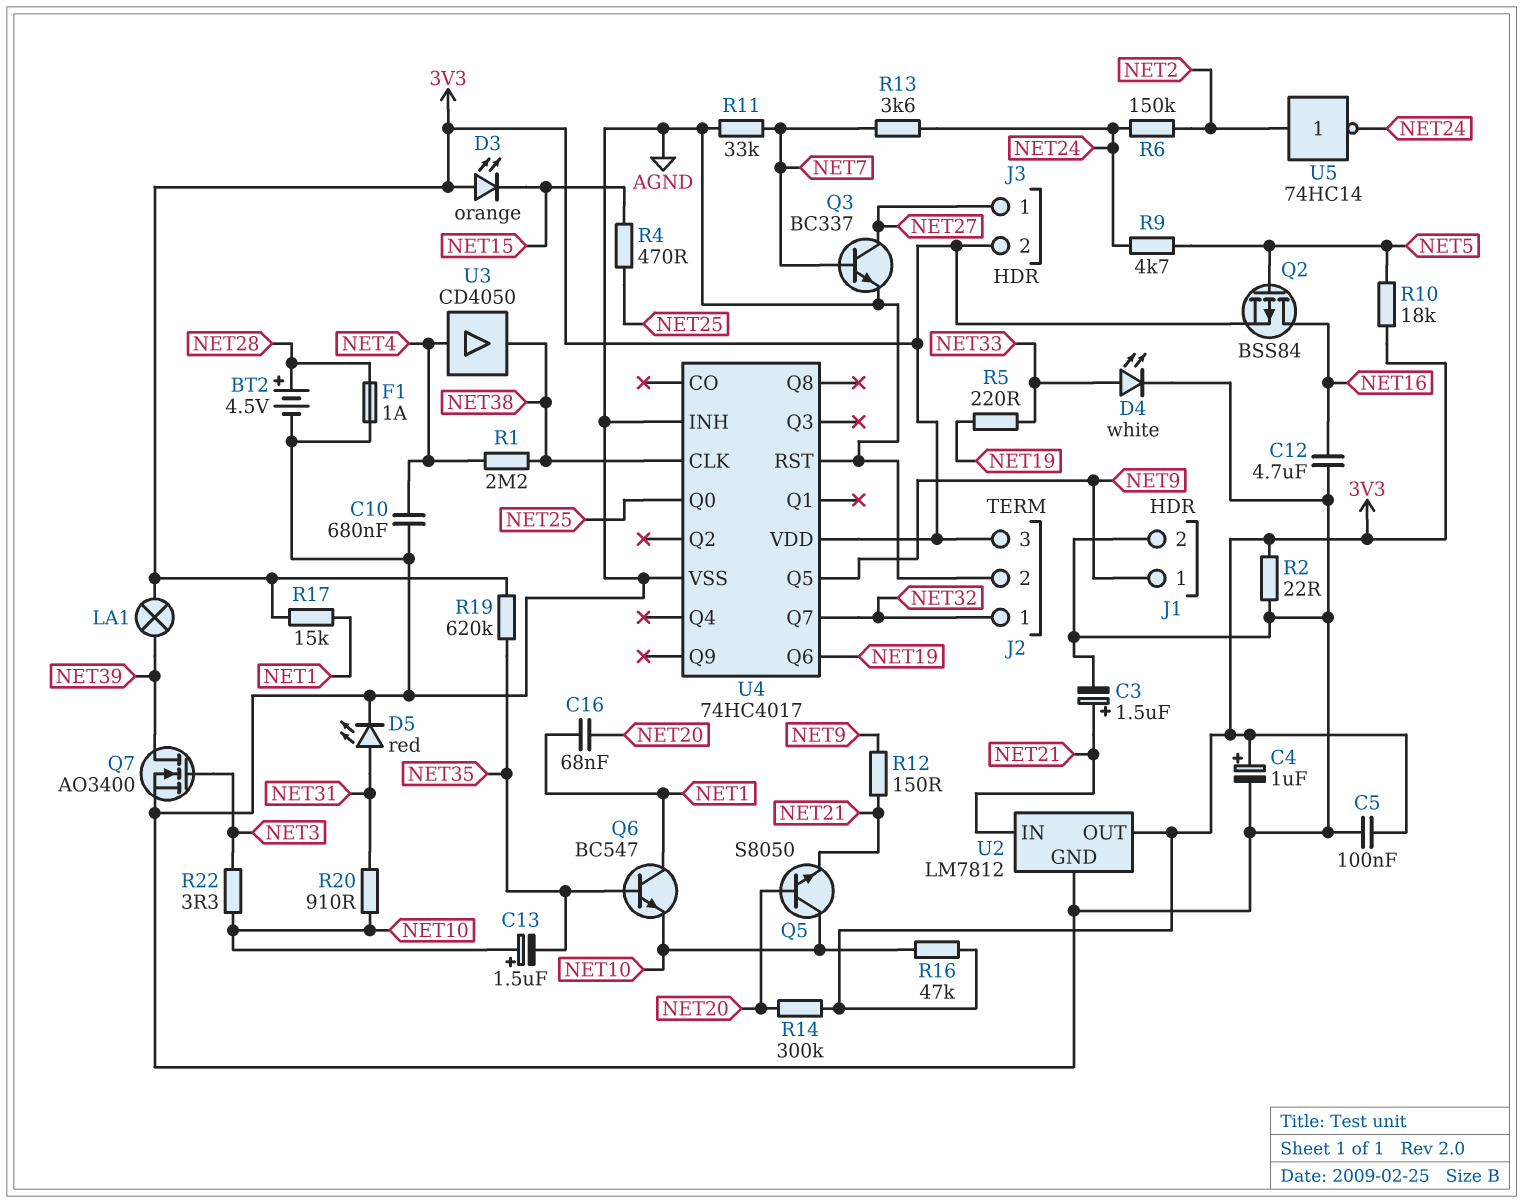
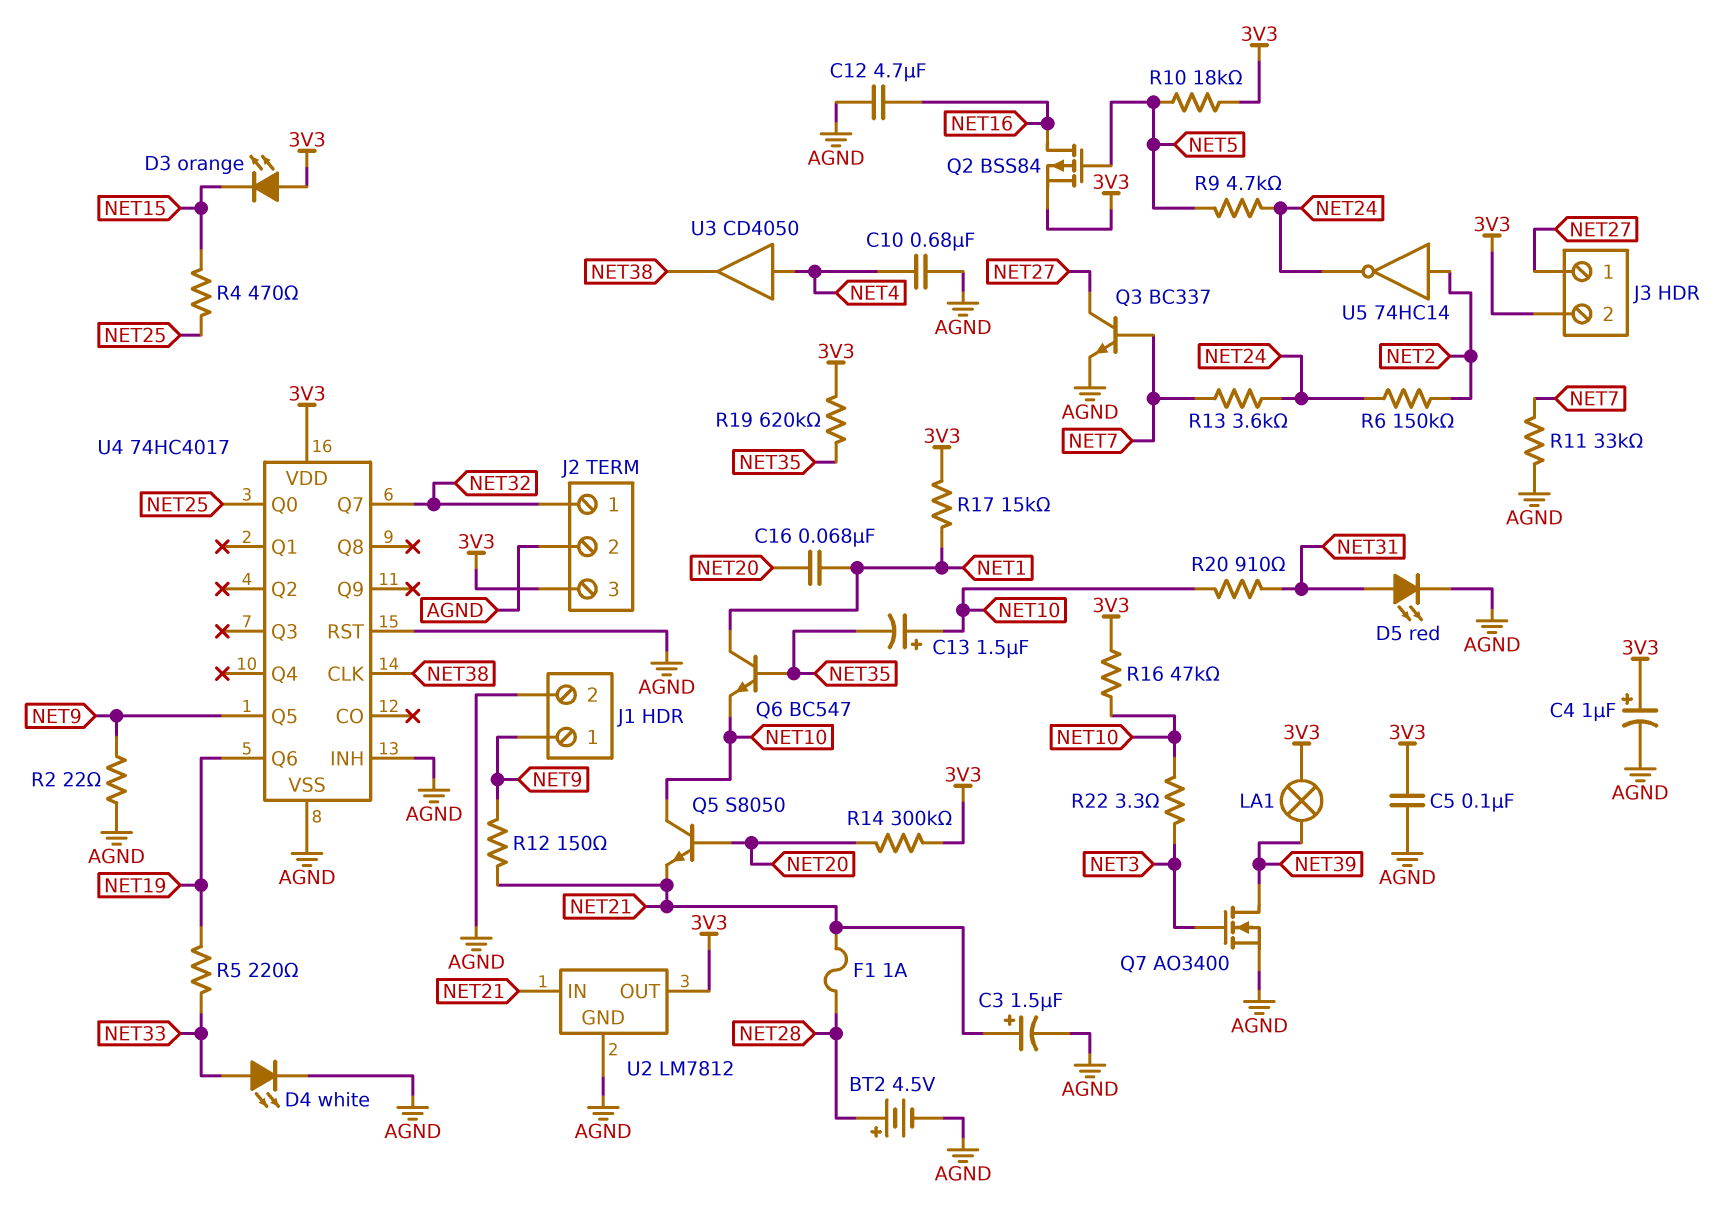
F1: 1A (AGND, NET28) -> 1A (NET21, NET28)
R1: 2.2M (NET4, NET38) -> none
R2: 22 (3V3, AGND) -> 22 (AGND, NET9)

